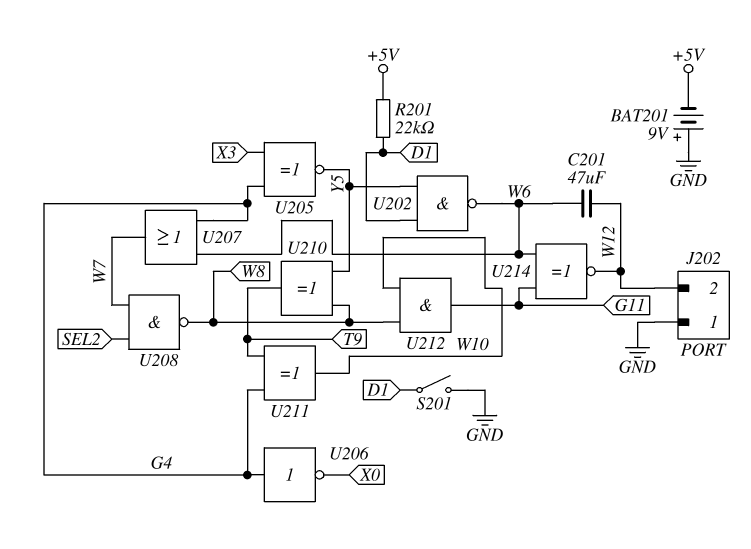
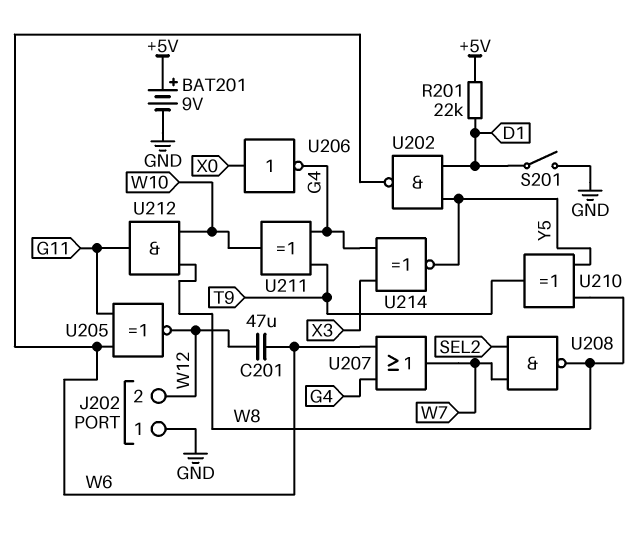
BAT201: 9V (plus GND, minus +5V) -> 9V (plus +5V, minus GND)
U205: XNOR (in G4, in X3, out Y5) -> XNOR (in G11, in W6, out W12)
U206: NOT (in G4, out X0) -> NOT (in X0, out G4)
U214: XNOR (in G11, in W6, out W12) -> XNOR (in G4, in X3, out Y5)

